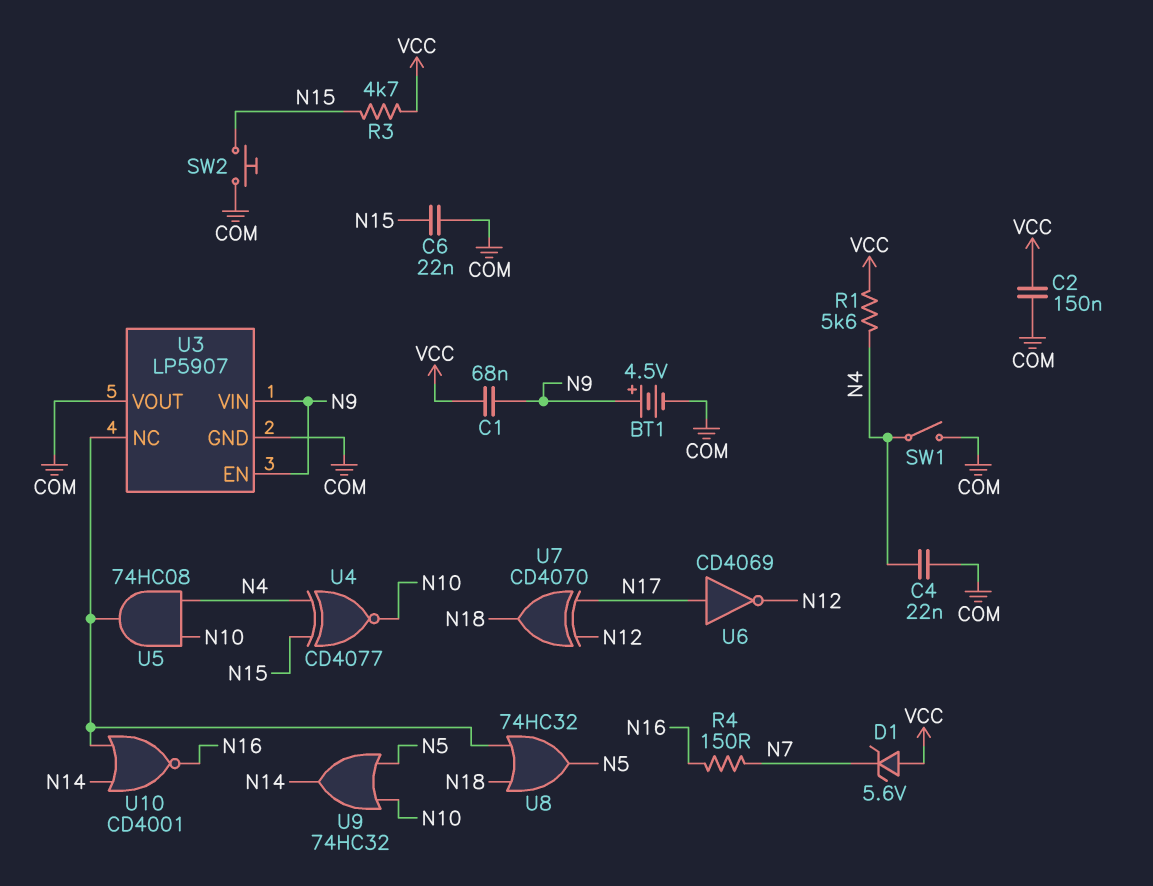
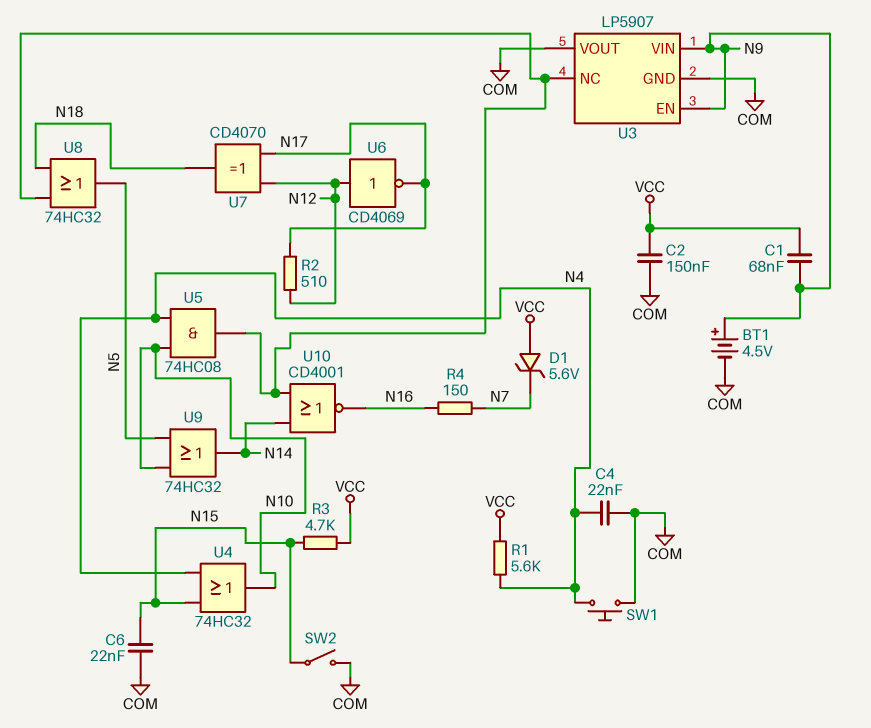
R2: none -> 510 (N12, N17)
SW1: switch (COM, N4) -> button (COM, N4)
SW2: button (COM, N15) -> switch (COM, N15)
U4: XNOR CD4077 (in N4, in N15, out N10) -> OR 74HC32 (in N4, in N15, out N10)
U6: NOT CD4069 (in N17, out N12) -> NOT CD4069 (in N12, out N17)

